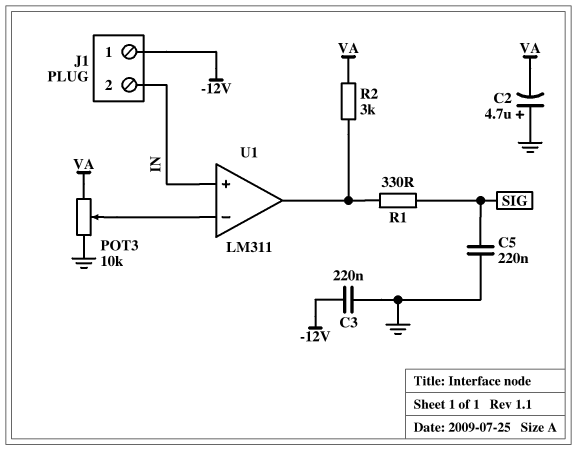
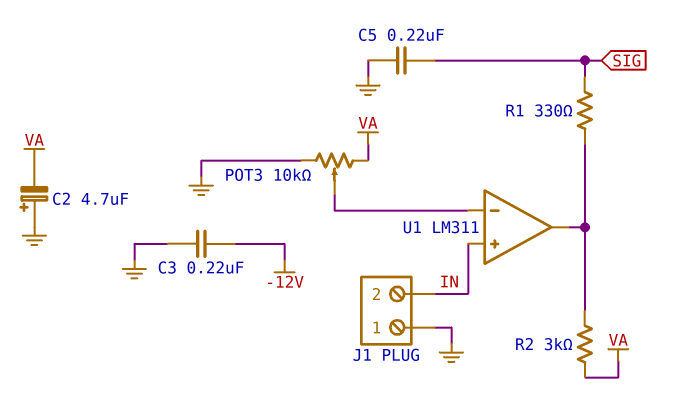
J1 pin 1: -12V -> GND

